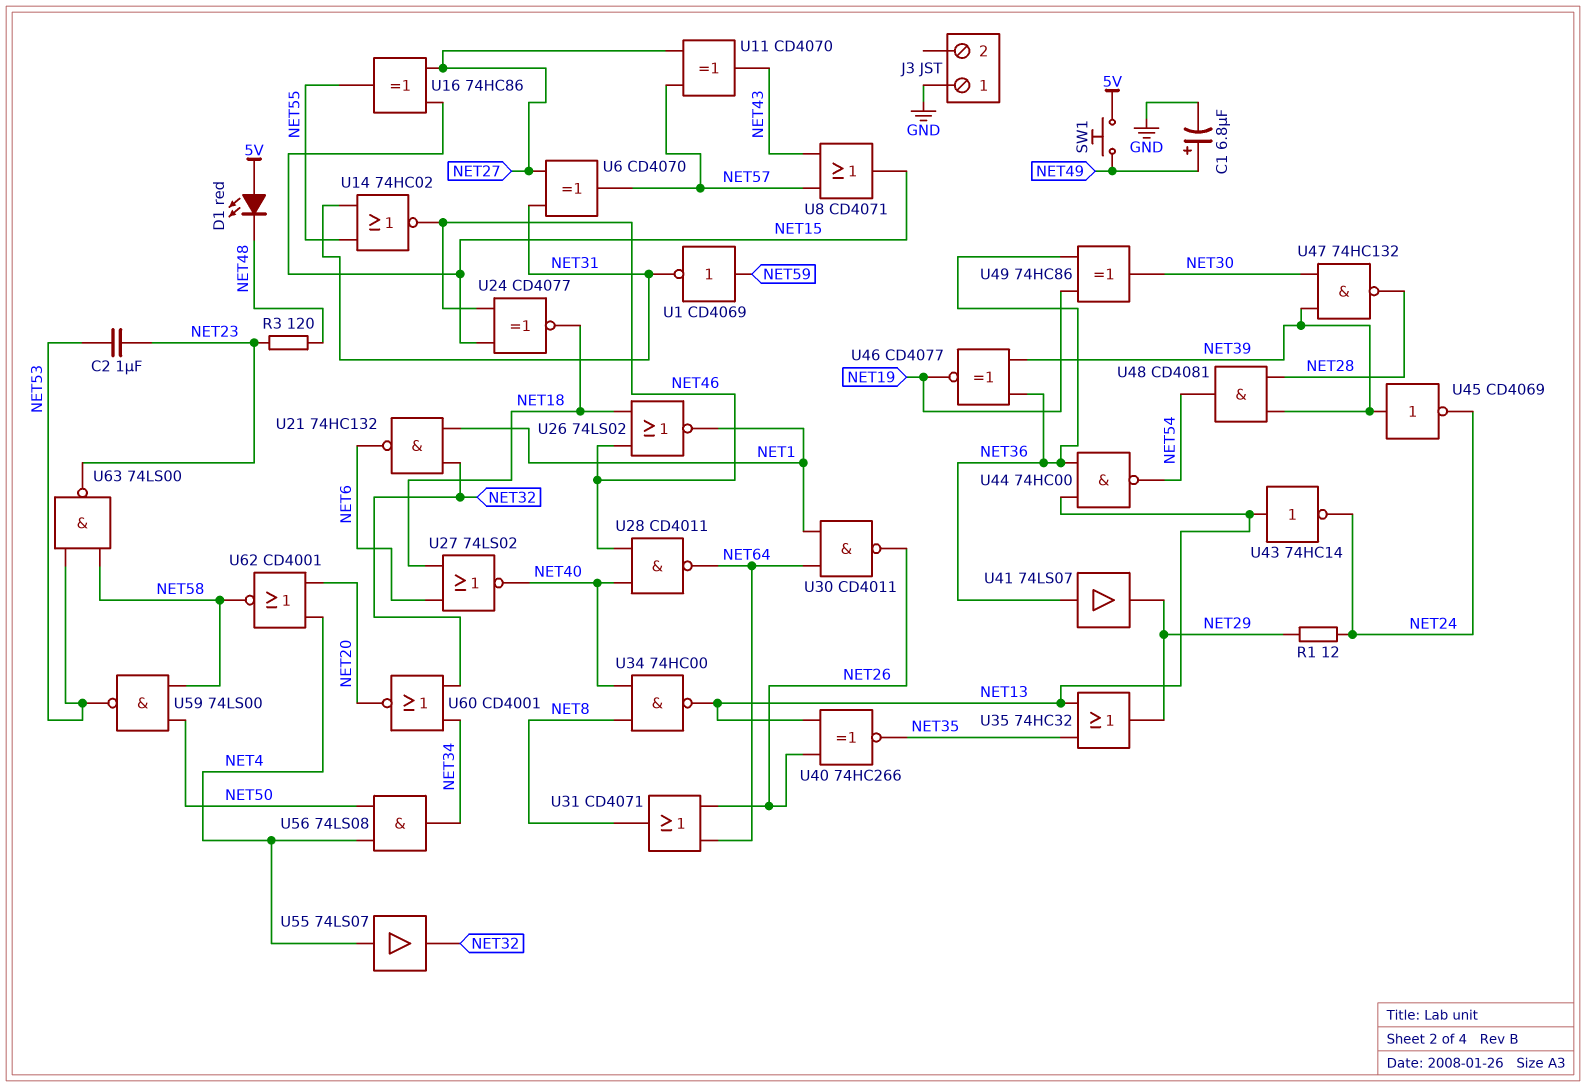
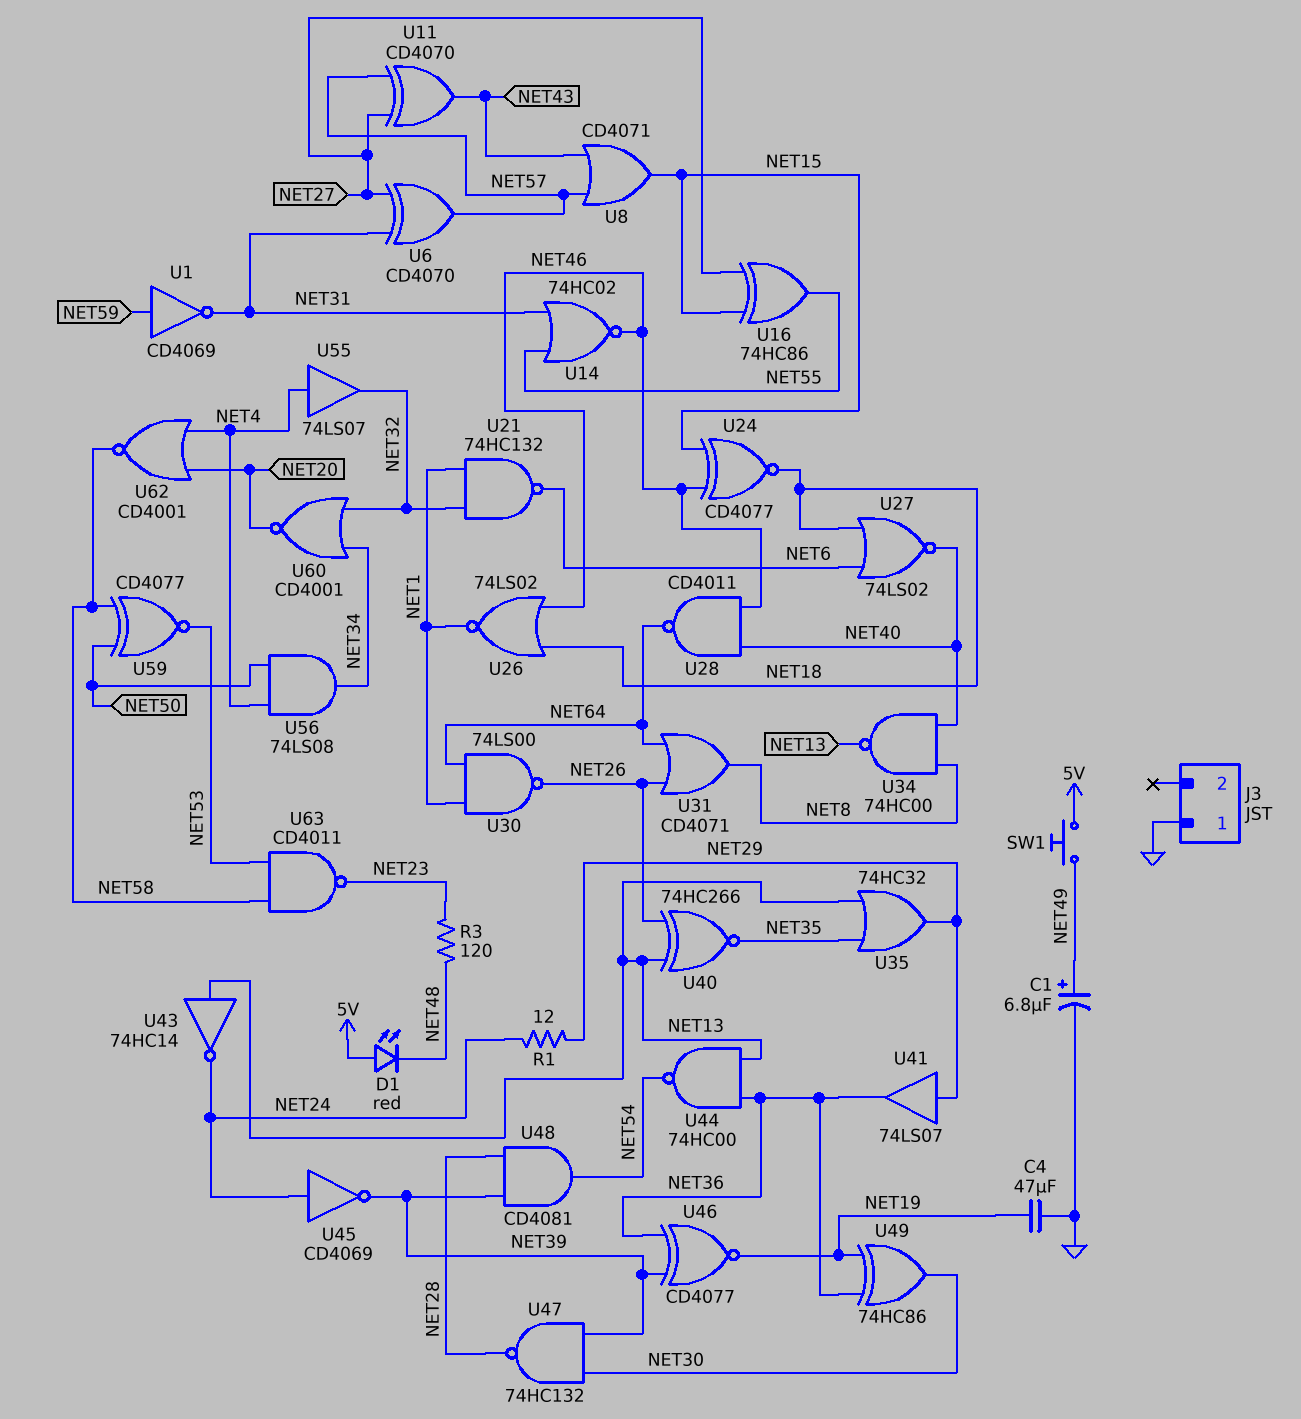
C2: 1uF (NET23, NET53) -> none
C4: none -> 47uF (GND, NET19)
U30: NAND CD4011 (in NET1, in NET64, out NET26) -> NAND 74LS00 (in NET1, in NET64, out NET26)
U41: buffer 74LS07 (in NET36, out NET29) -> buffer 74LS07 (in NET29, out NET36)
U45: NOT CD4069 (in NET39, out NET24) -> NOT CD4069 (in NET24, out NET39)
U59: NAND 74LS00 (in NET50, in NET58, out NET53) -> XNOR CD4077 (in NET50, in NET58, out NET53)
U63: NAND 74LS00 (in NET53, in NET58, out NET23) -> NAND CD4011 (in NET53, in NET58, out NET23)

